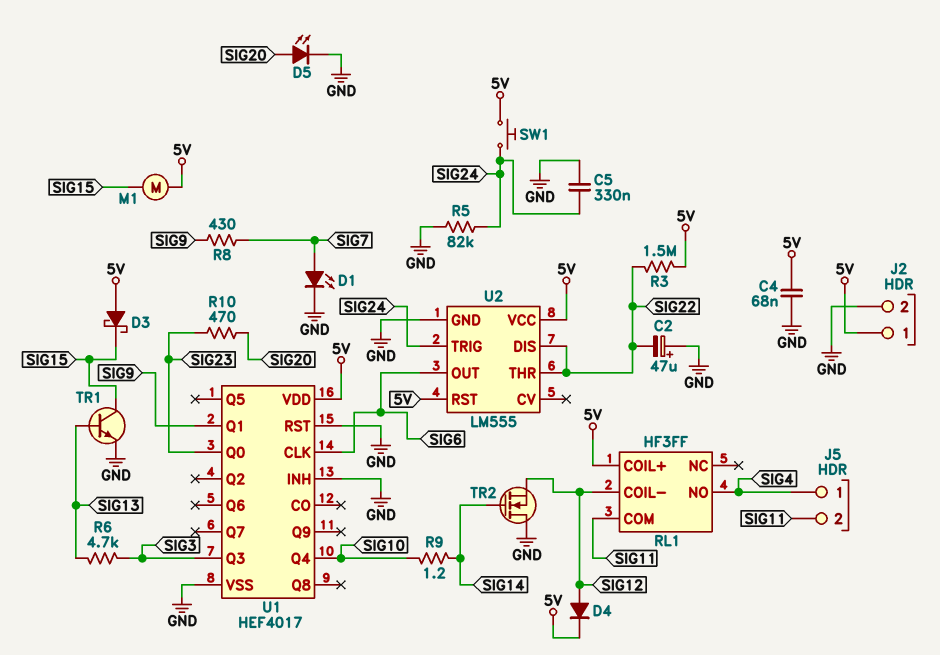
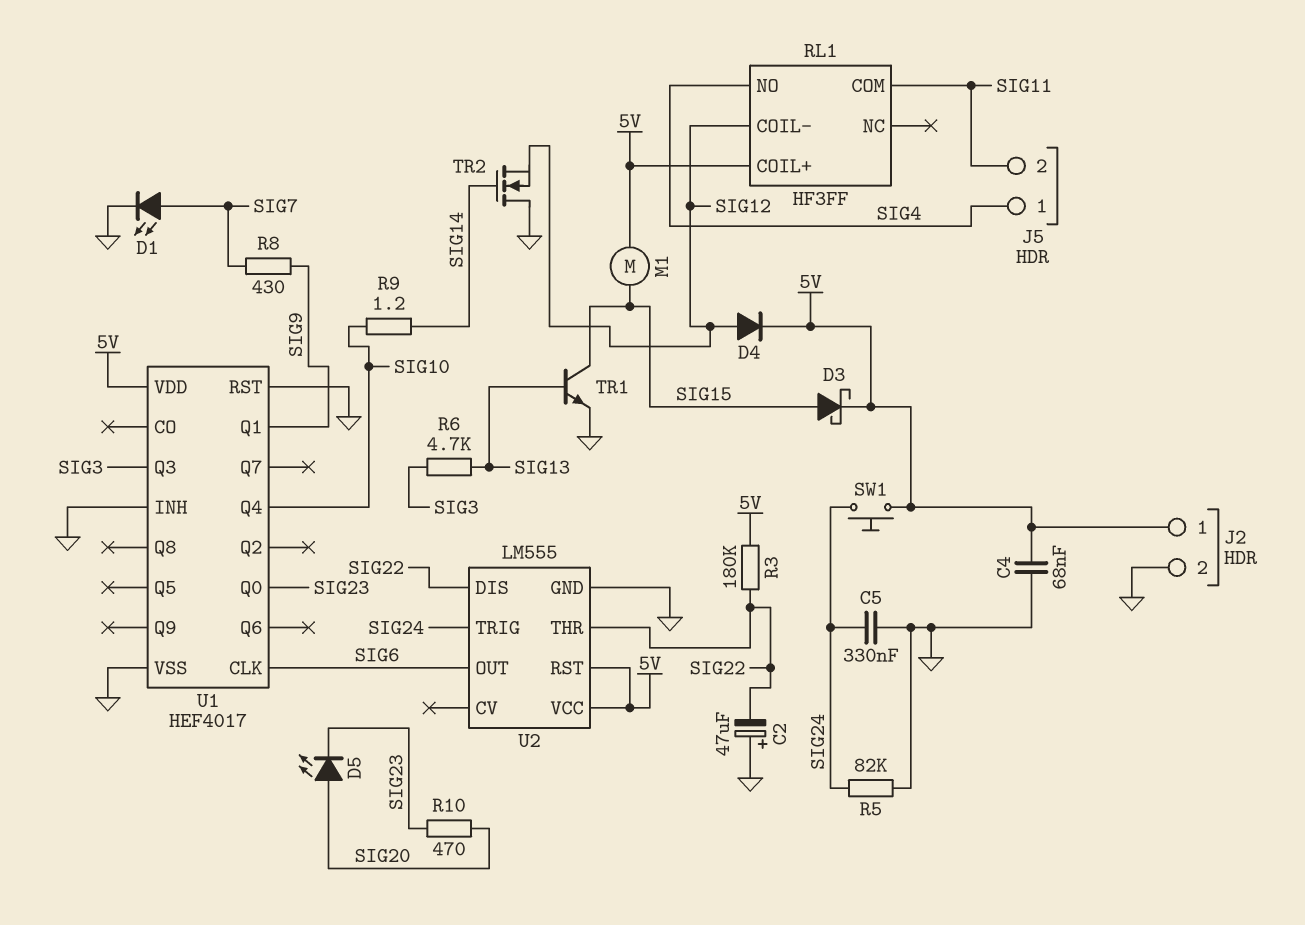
D3: schottky (A 5V, K SIG15) -> schottky (A SIG15, K 5V)
D5: LED (A SIG20, K GND) -> LED (A SIG20, K SIG23)
R3: 1.5M (5V, SIG22) -> 180k (5V, SIG22)

